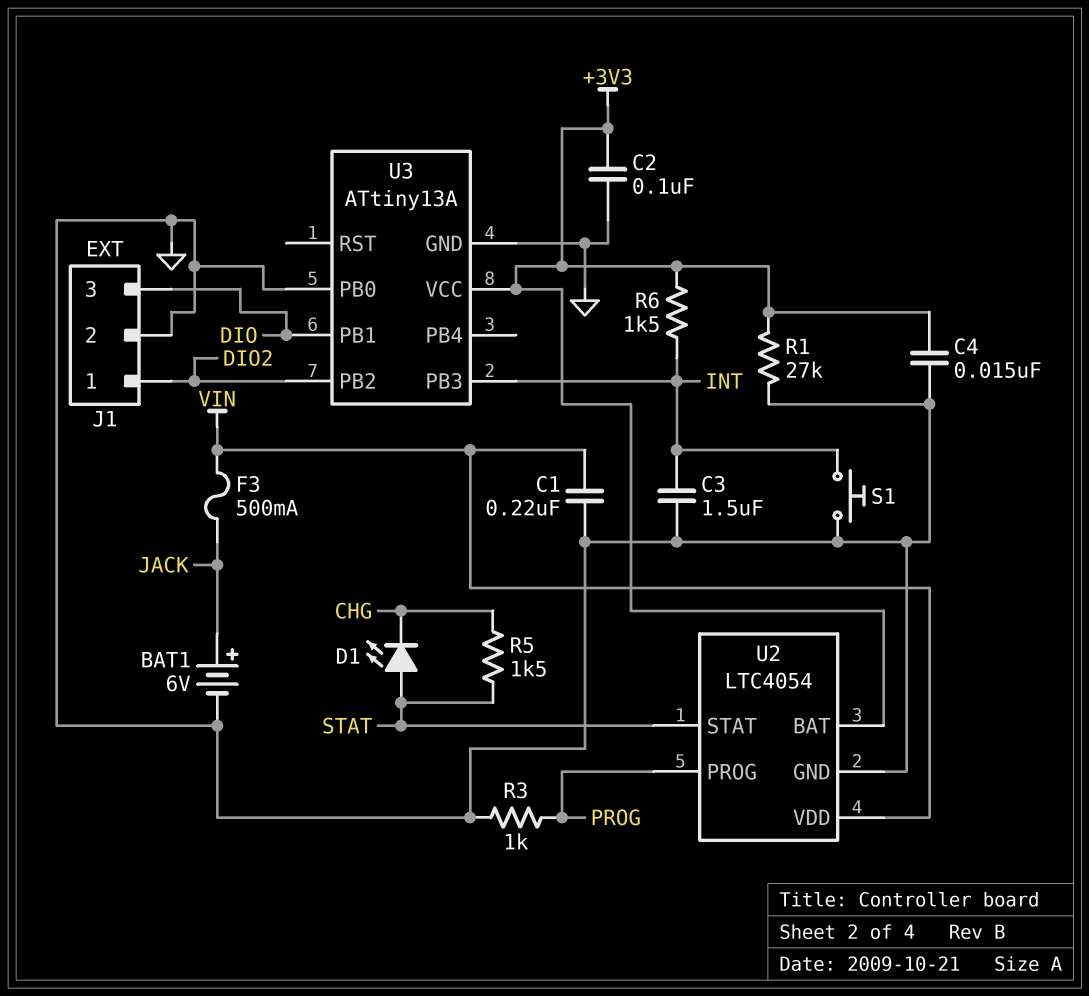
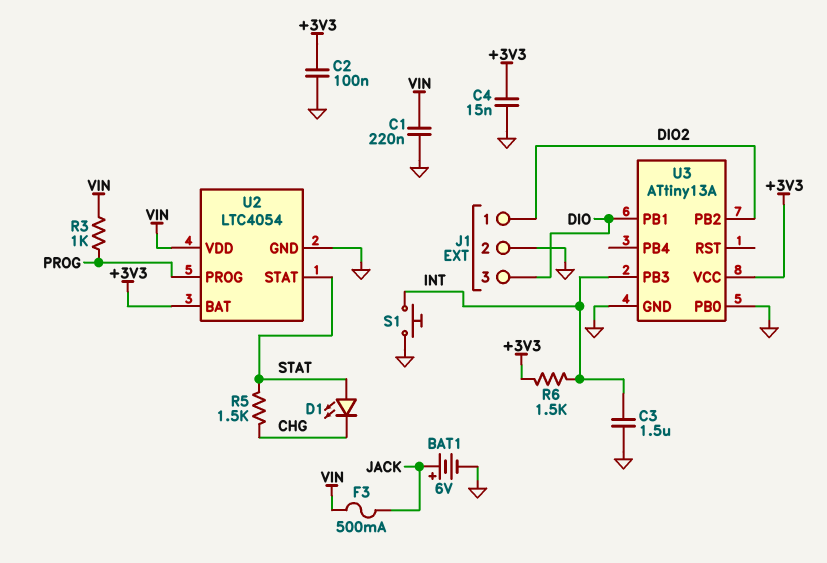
R1: 27k (+3V3, GND) -> none
R3: 1k (GND, PROG) -> 1k (PROG, VIN)

